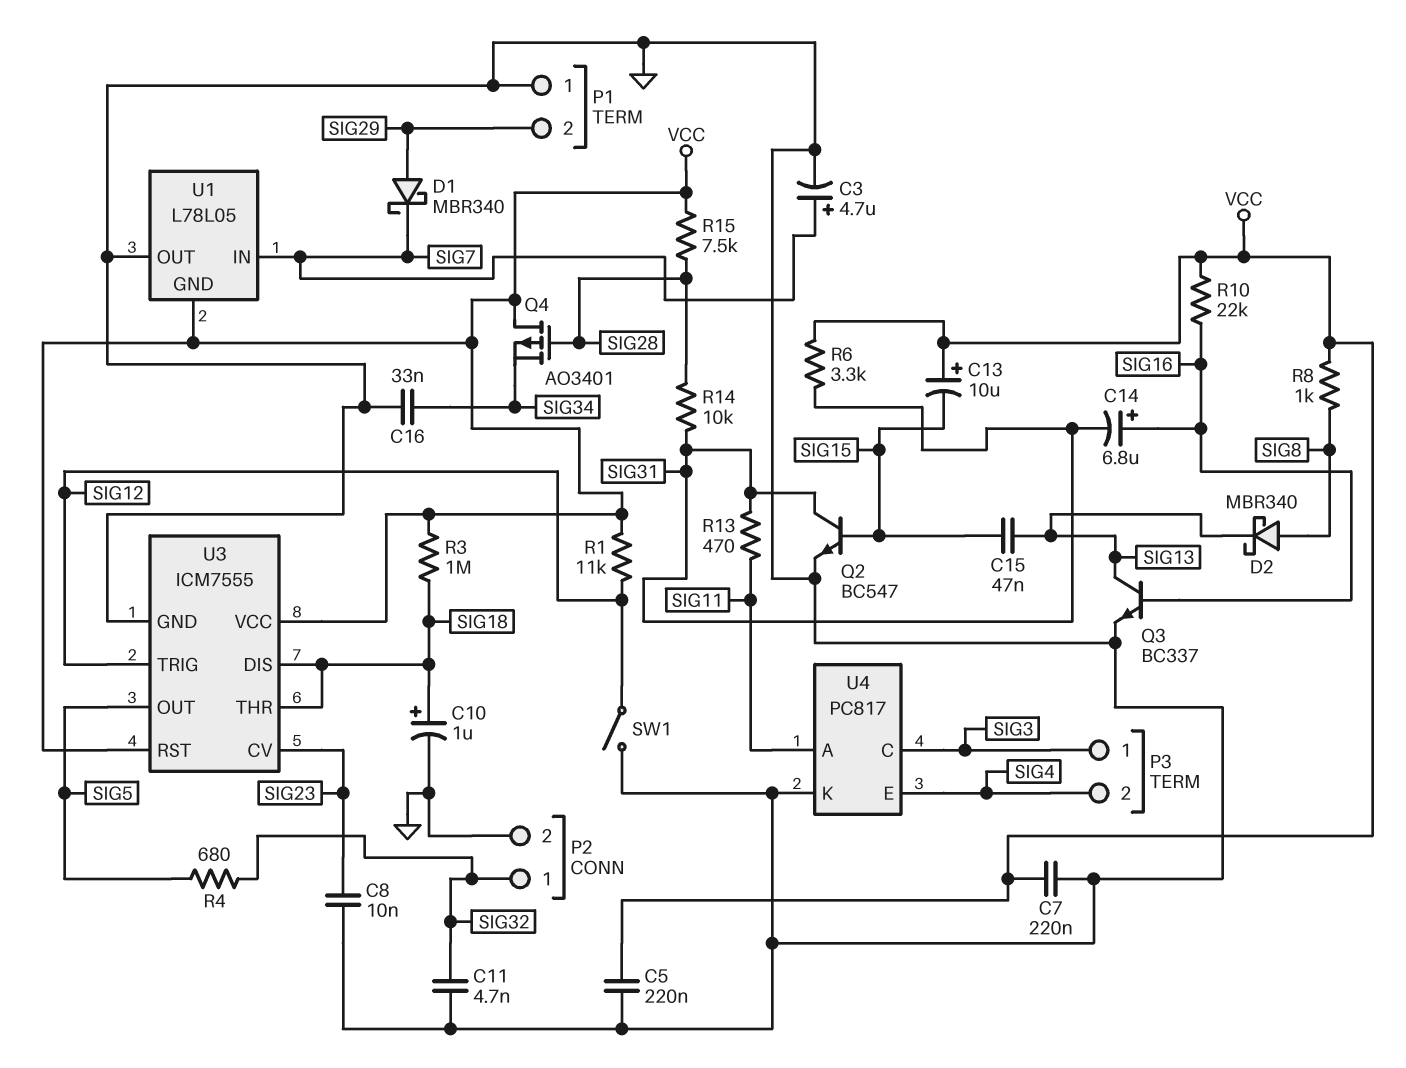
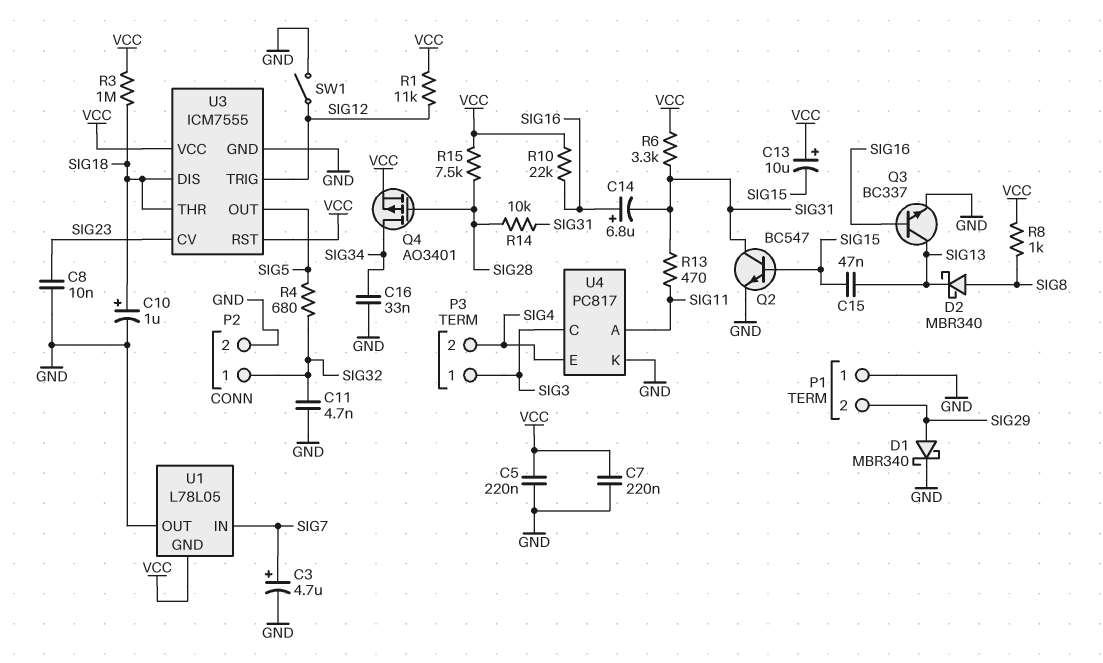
D1: schottky MBR340 (A SIG29, K SIG7) -> schottky MBR340 (A SIG29, K GND)
Q4: PMOS AO3401 (G SIG28, D VCC, S SIG34) -> PMOS AO3401 (G SIG28, D SIG34, S VCC)

